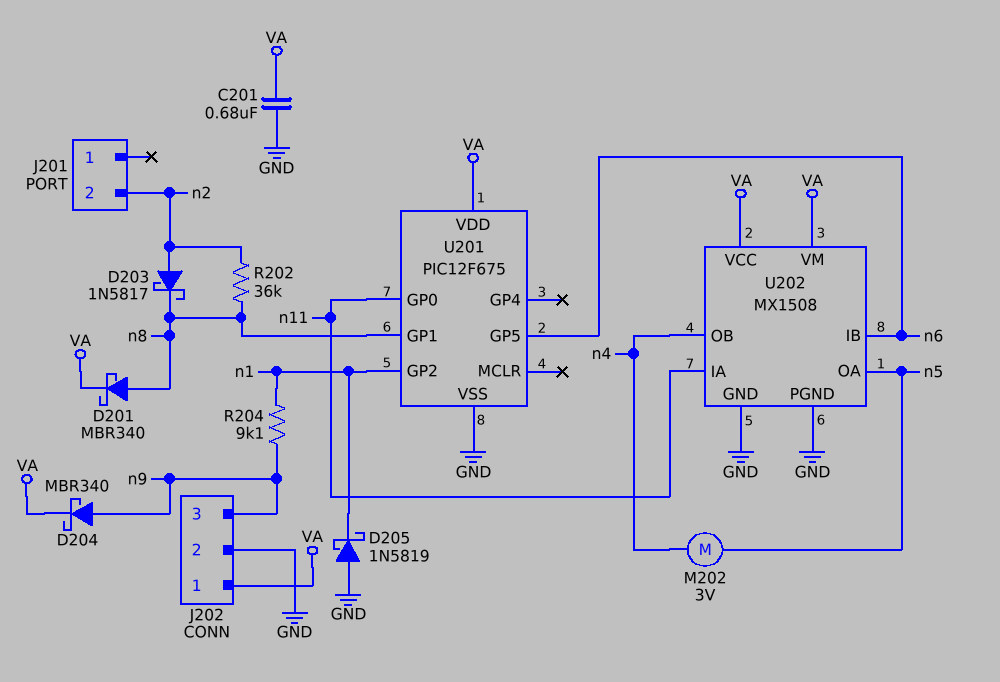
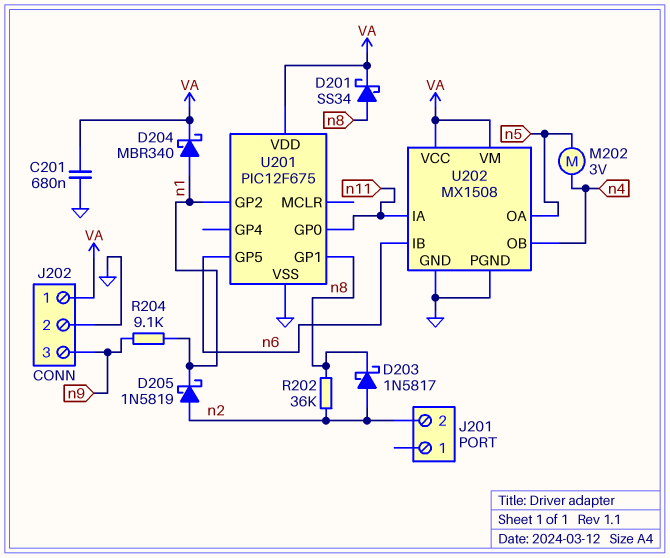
D201: schottky MBR340 (A n8, K VA) -> schottky SS34 (A n8, K VA)
D204: schottky MBR340 (A n9, K VA) -> schottky MBR340 (A n1, K VA)
D205: schottky 1N5819 (A GND, K n1) -> schottky 1N5819 (A n2, K n1)

